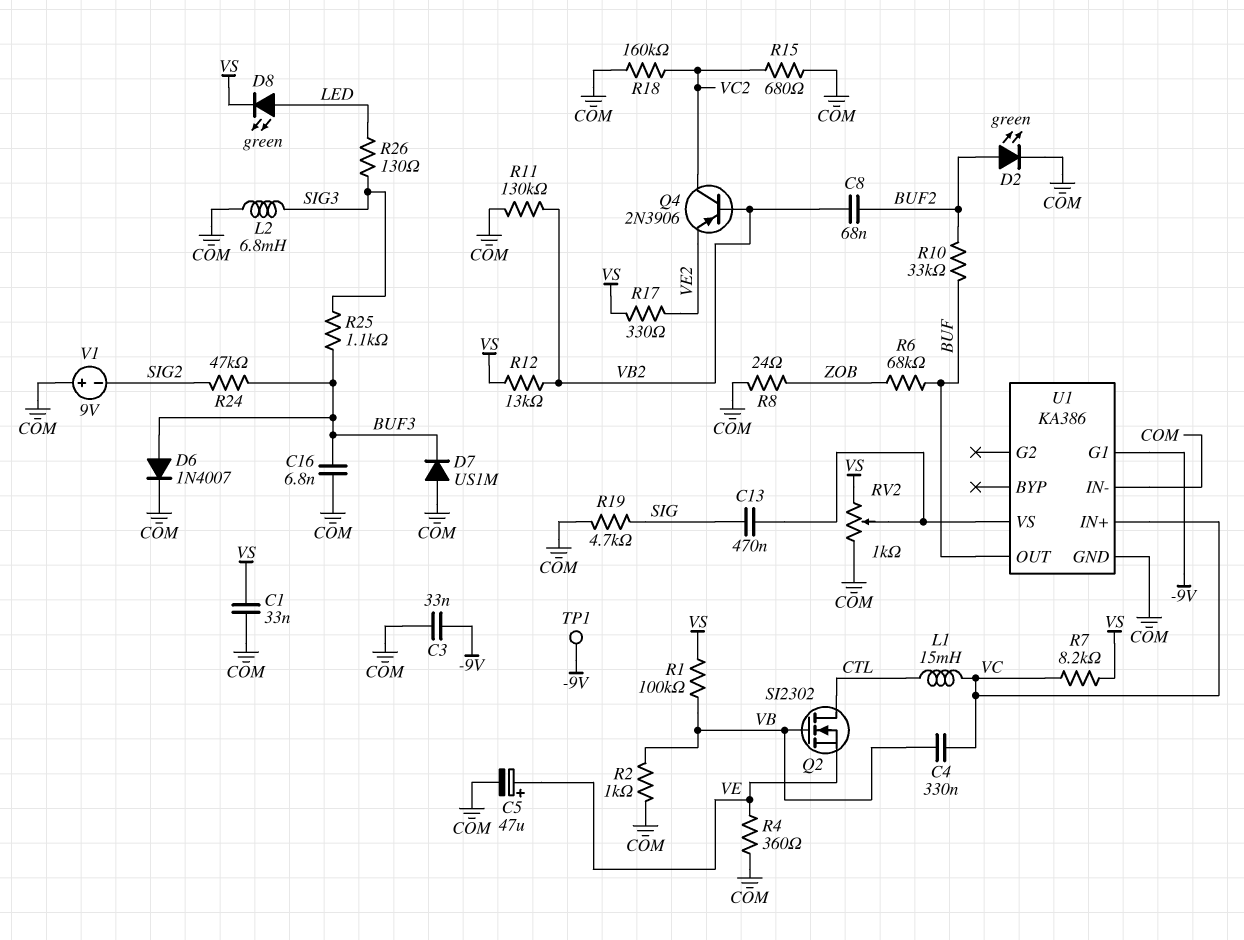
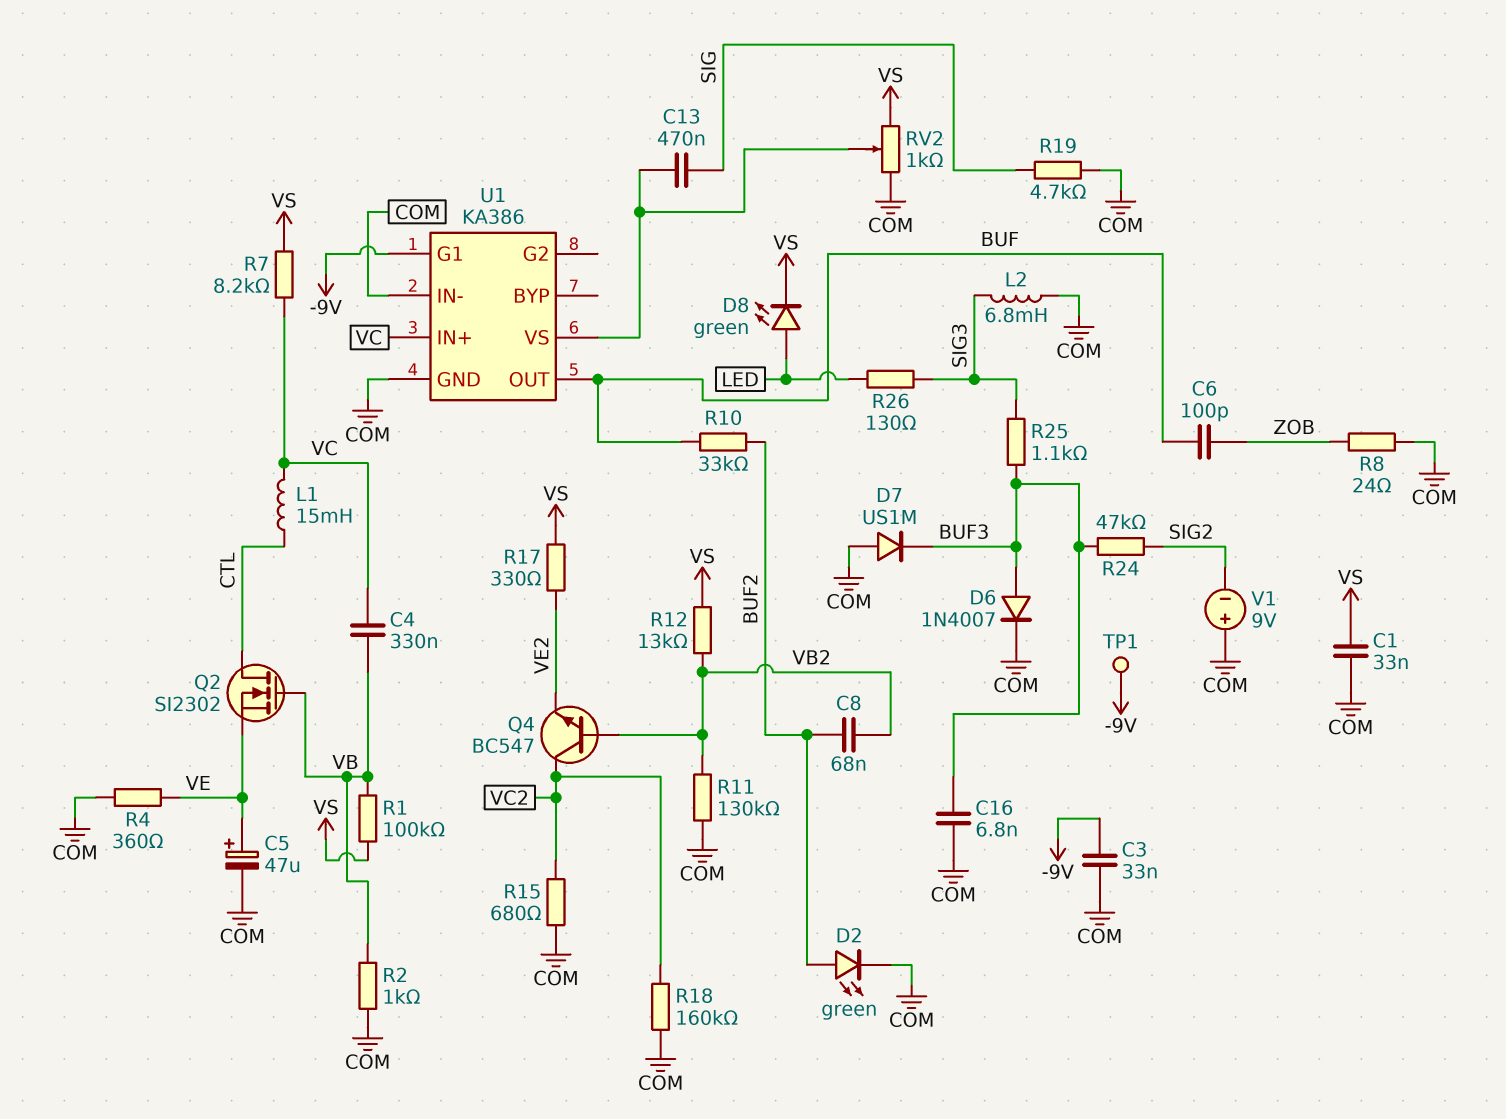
C6: none -> 100pF (BUF, ZOB)
Q4: PNP 2N3906 (B VB2, C VC2, E VE2) -> NPN BC547 (B VB2, C VC2, E VE2)
R6: 68k (BUF, ZOB) -> none

